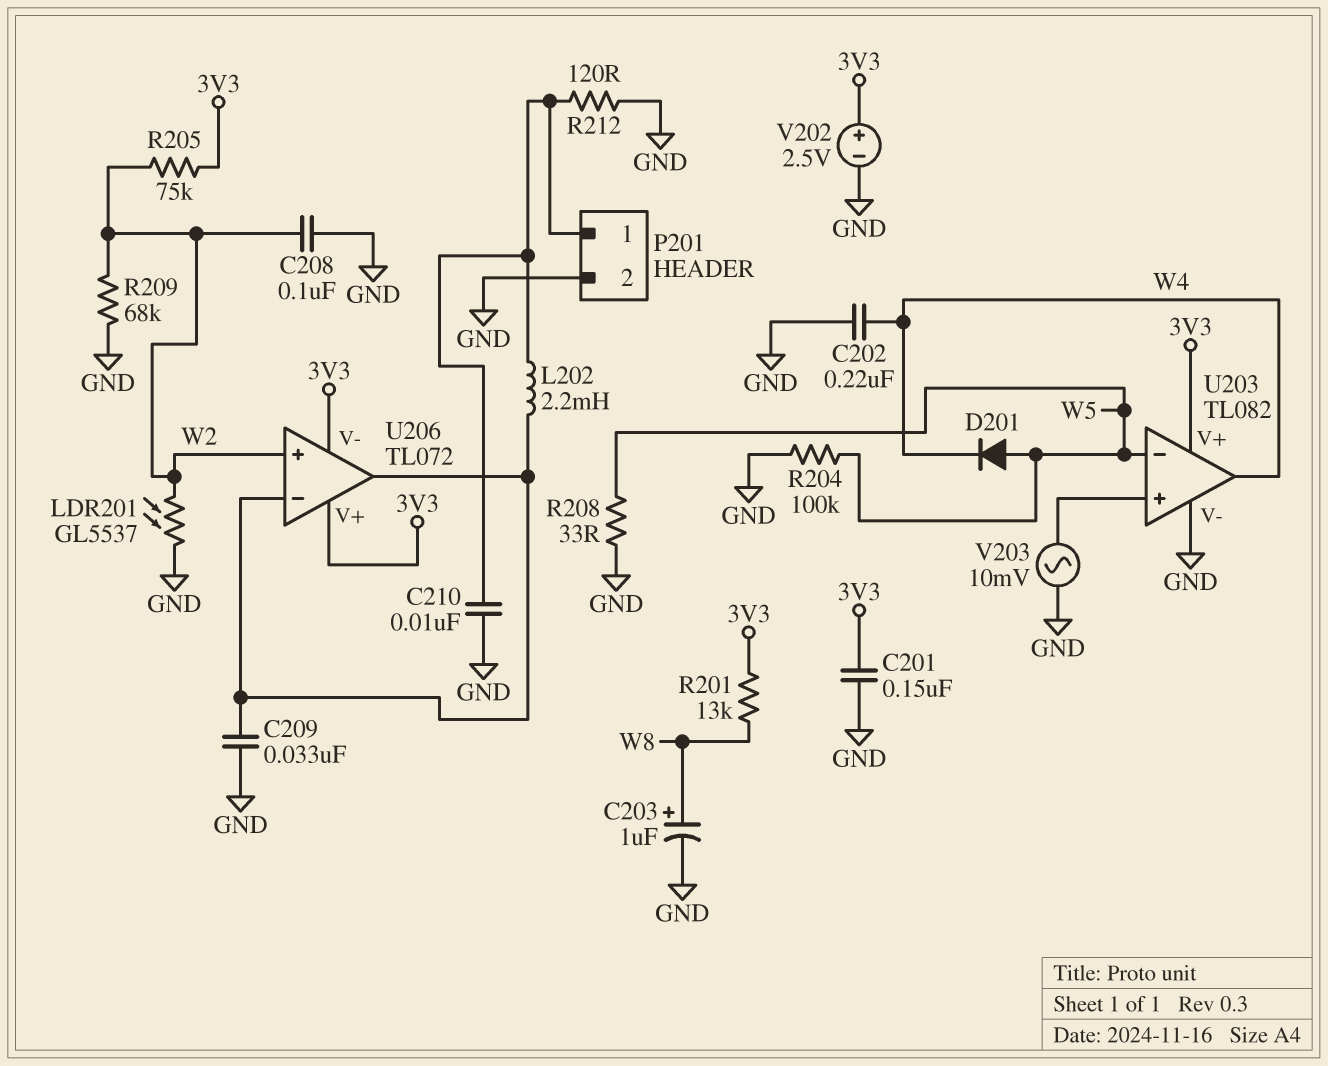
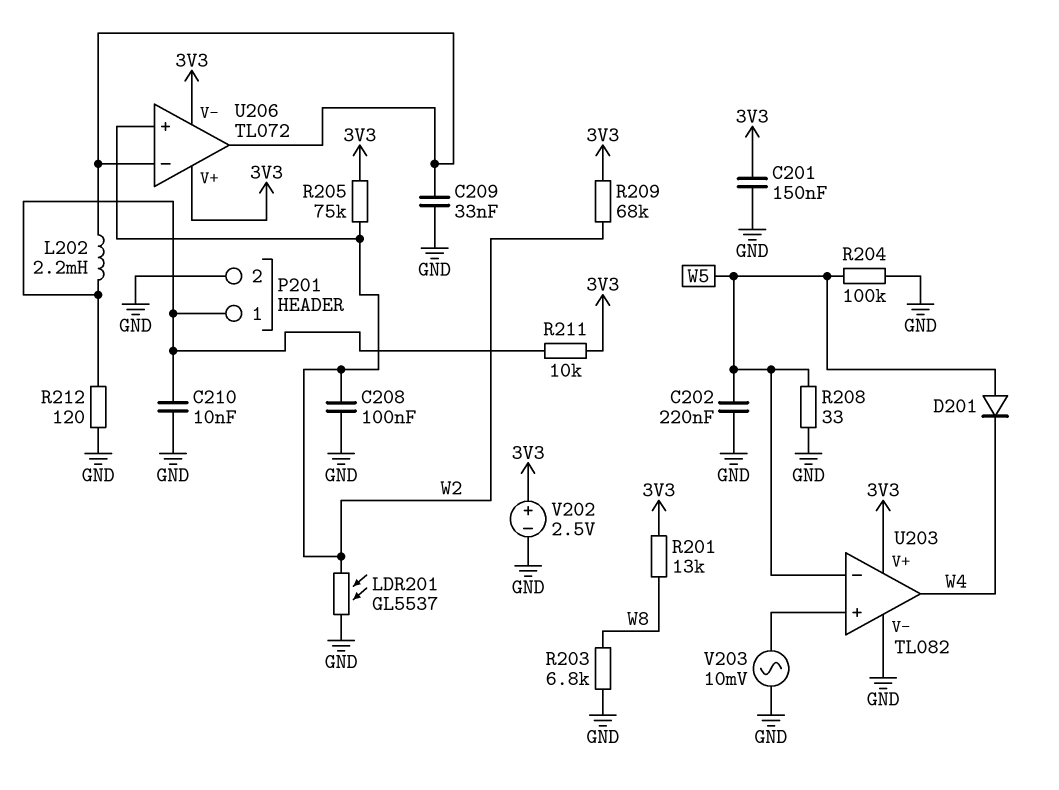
C202: 220nF (GND, W4) -> 220nF (GND, W5)
C203: 1uF (plus W8, minus GND) -> none
R203: none -> 6.8k (GND, W8)
R209: 68k (GND, W2) -> 68k (3V3, W2)
R211: none -> 10k (3V3, P201/1)

